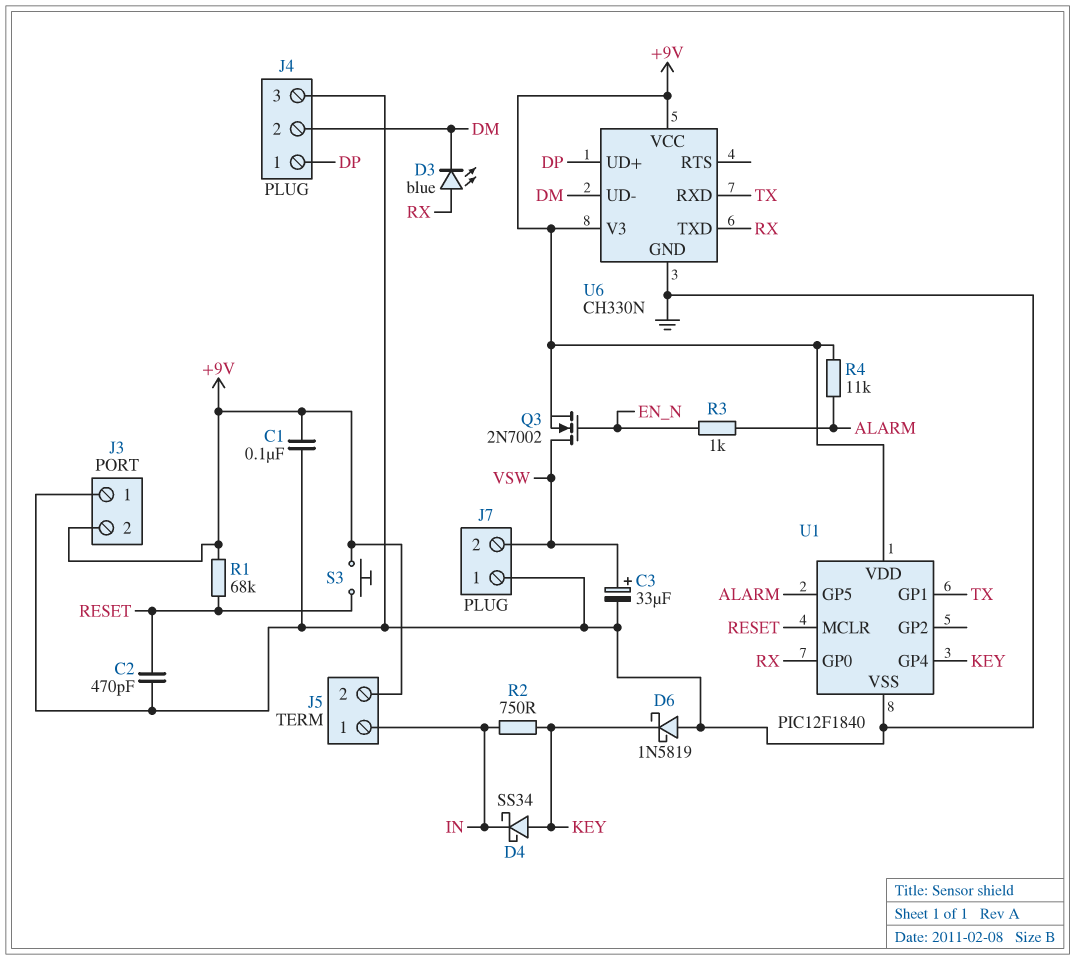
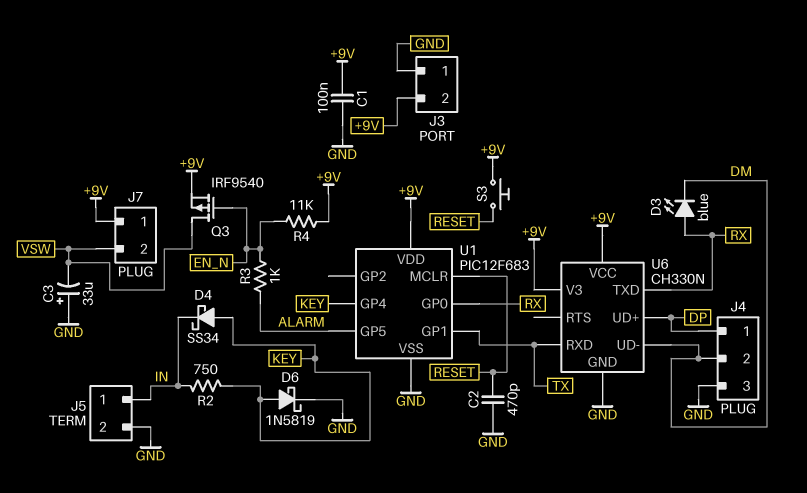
C3: 33uF (plus VSW, minus GND) -> 33uF (plus GND, minus VSW)
D6: schottky 1N5819 (A GND, K KEY) -> schottky 1N5819 (A KEY, K GND)
J5 pin 2: +9V -> GND
J7 pin 1: GND -> +9V
Q3: NMOS 2N7002 (G EN_N, D VSW, S +9V) -> PMOS IRF9540 (G EN_N, D VSW, S +9V)
R1: 68k (+9V, RESET) -> none
R4: 11k (+9V, ALARM) -> 11k (+9V, EN_N)
U1: PIC12F1840 -> PIC12F683

